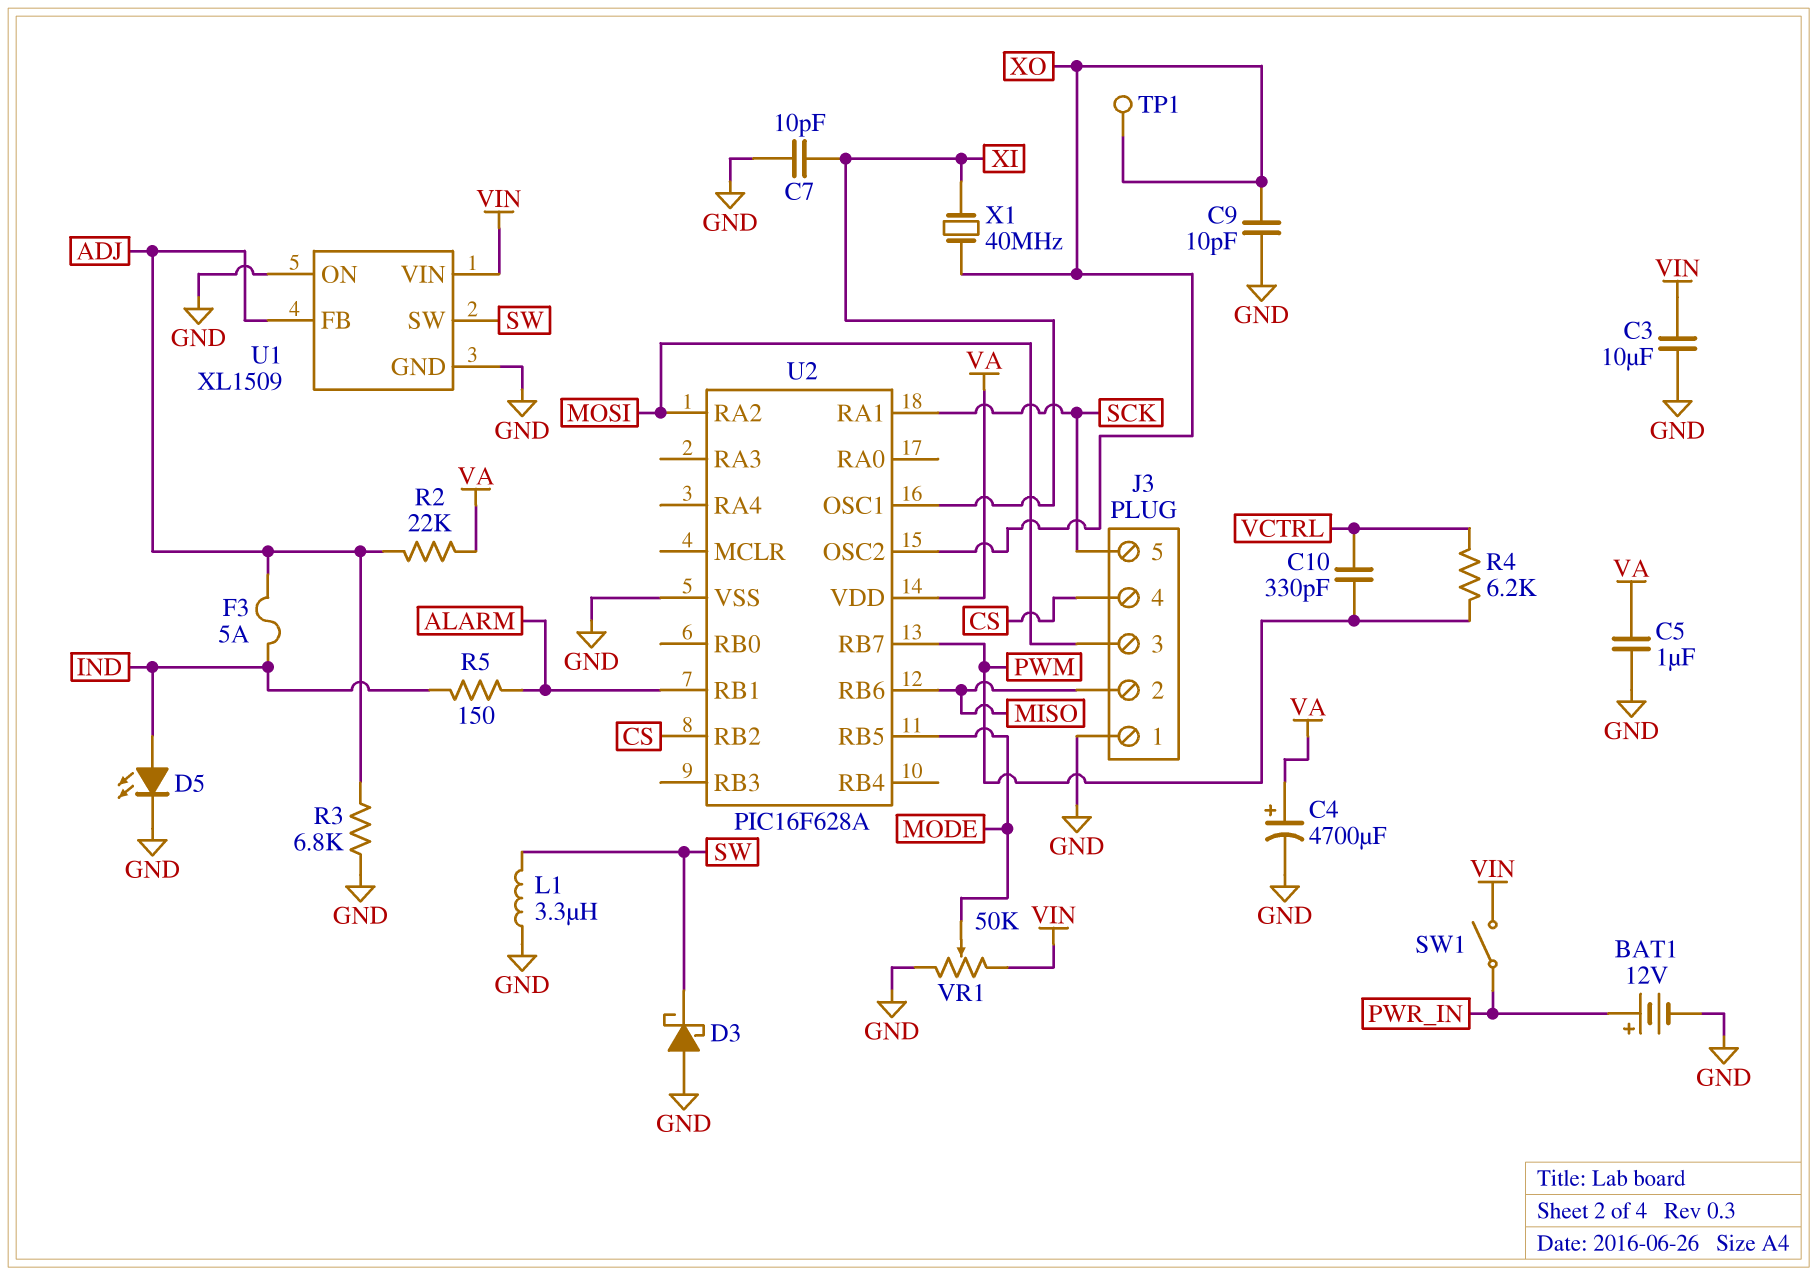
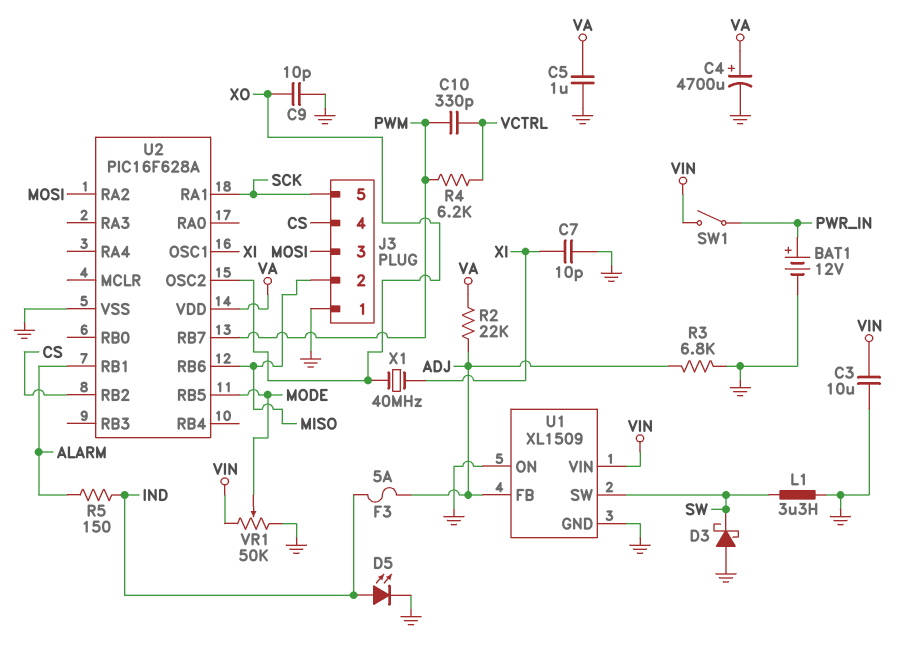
TP1: test point (XO) -> none

